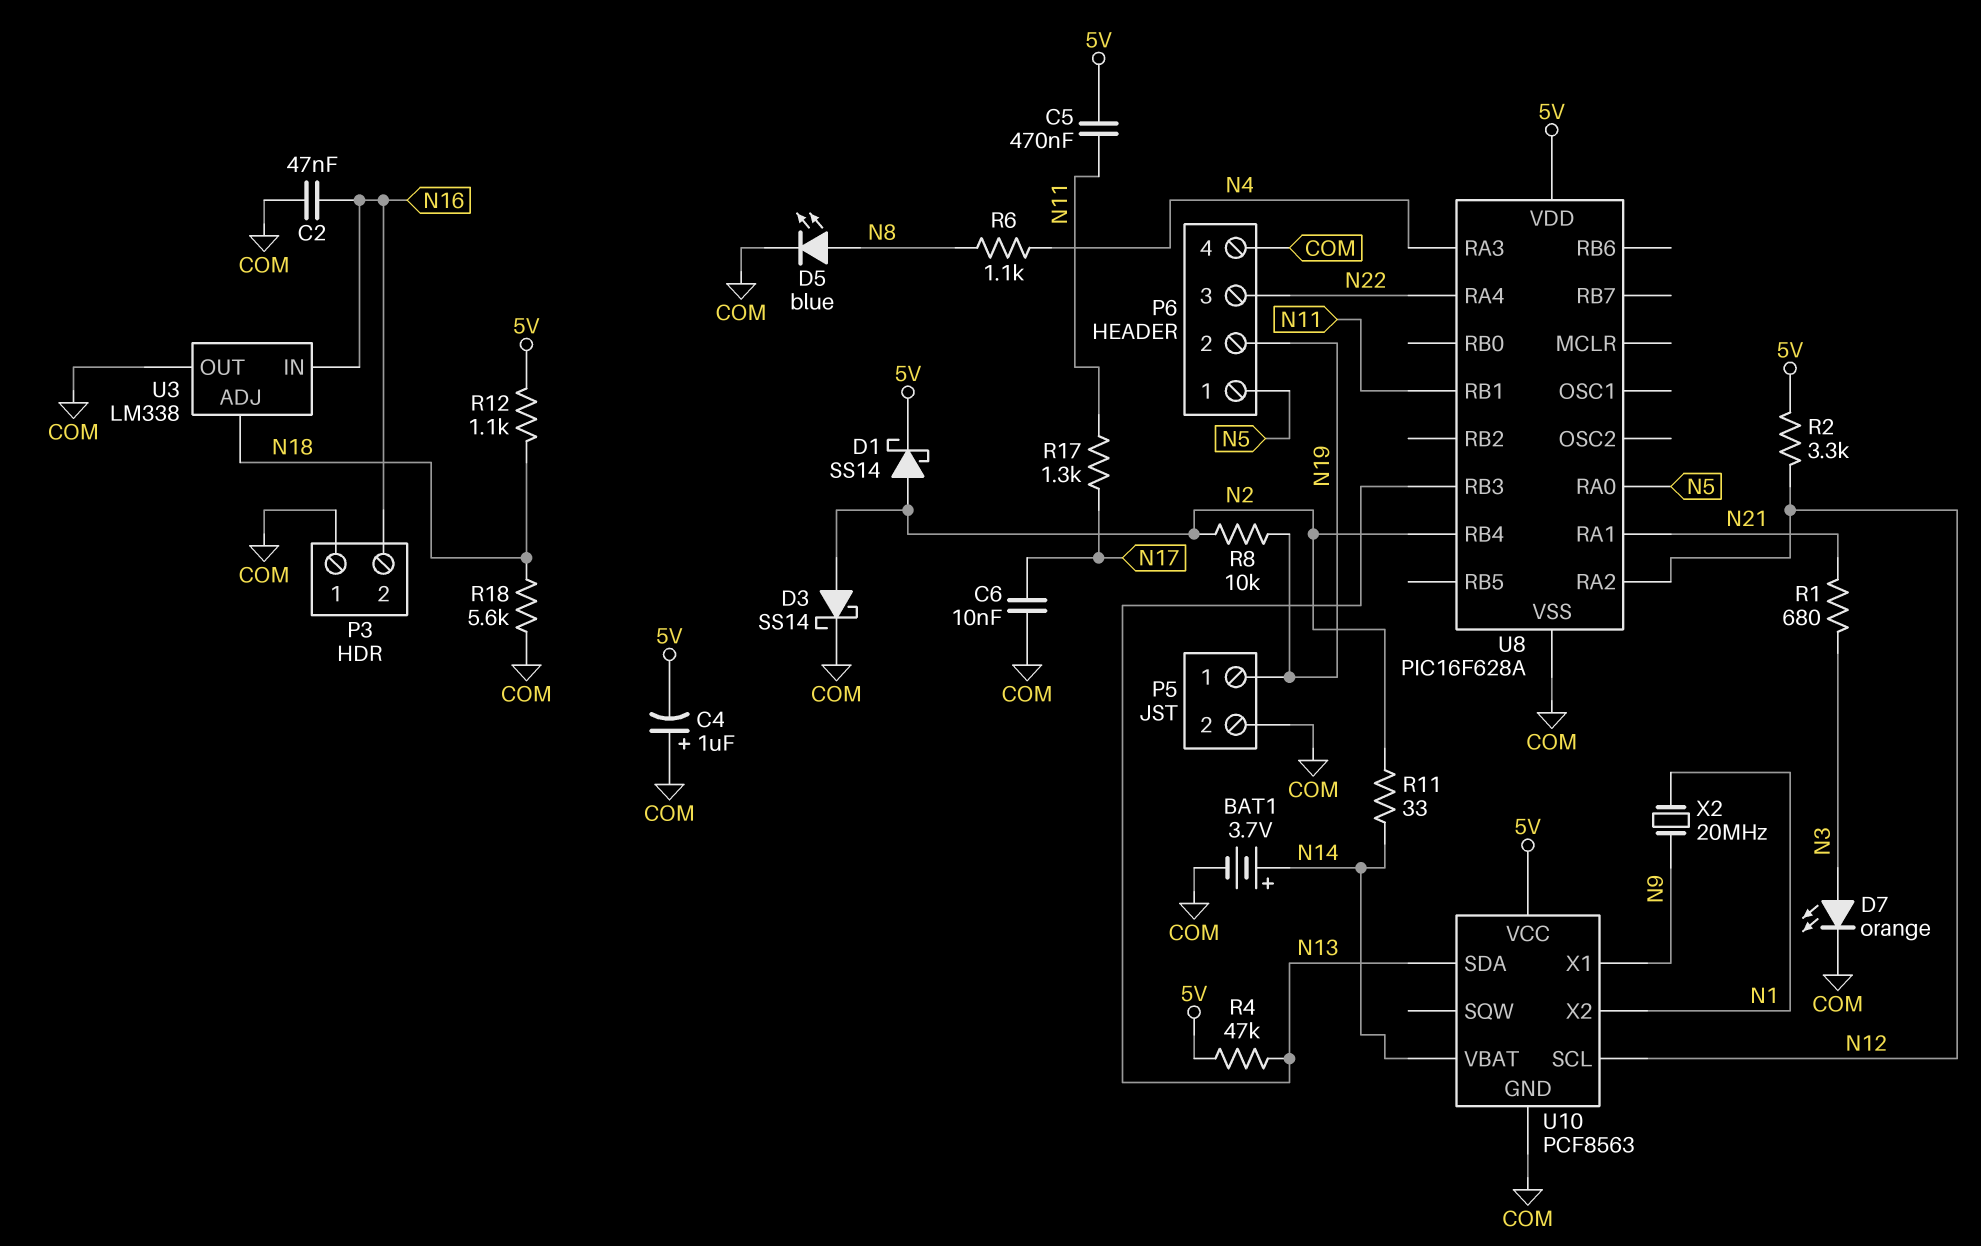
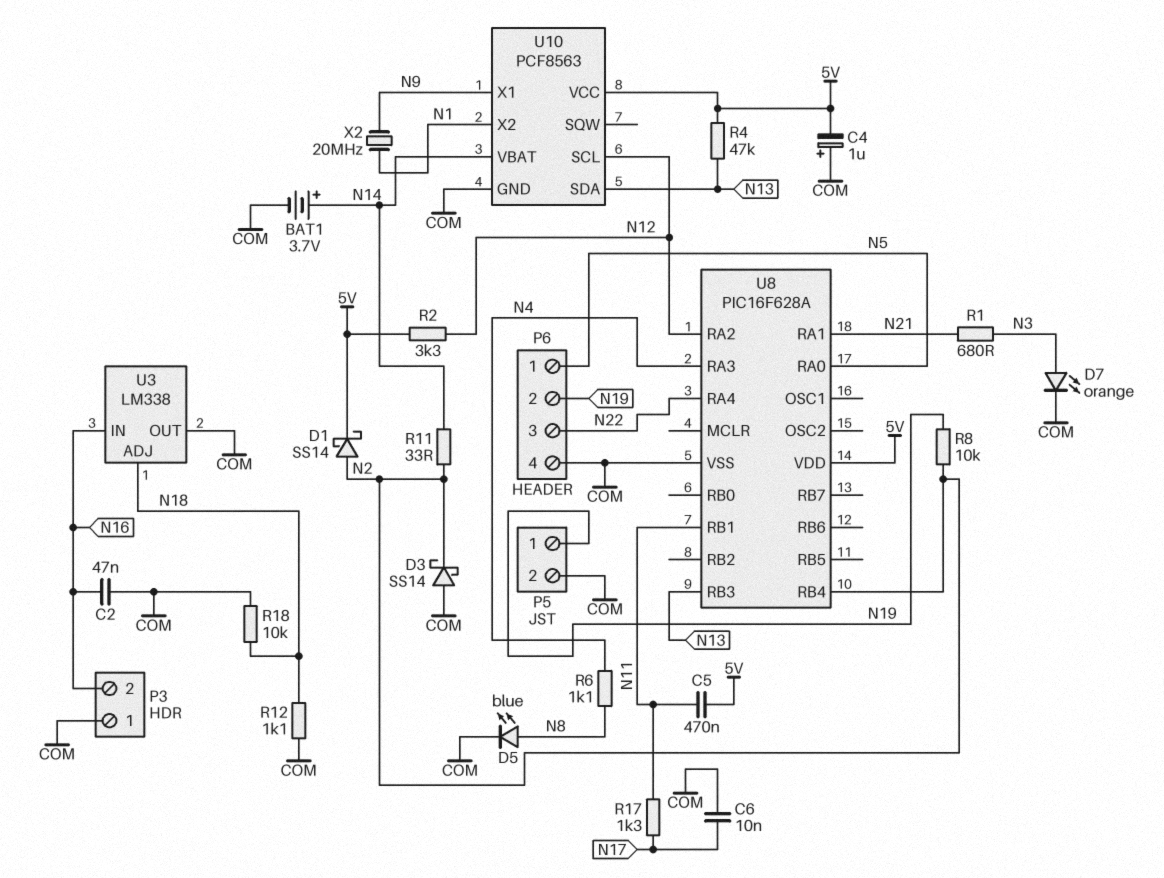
D3: schottky SS14 (A N2, K COM) -> schottky SS14 (A COM, K N2)
R12: 1.1k (5V, N18) -> 1.1k (COM, N18)
R18: 5.6k (COM, N18) -> 10k (COM, N18)

